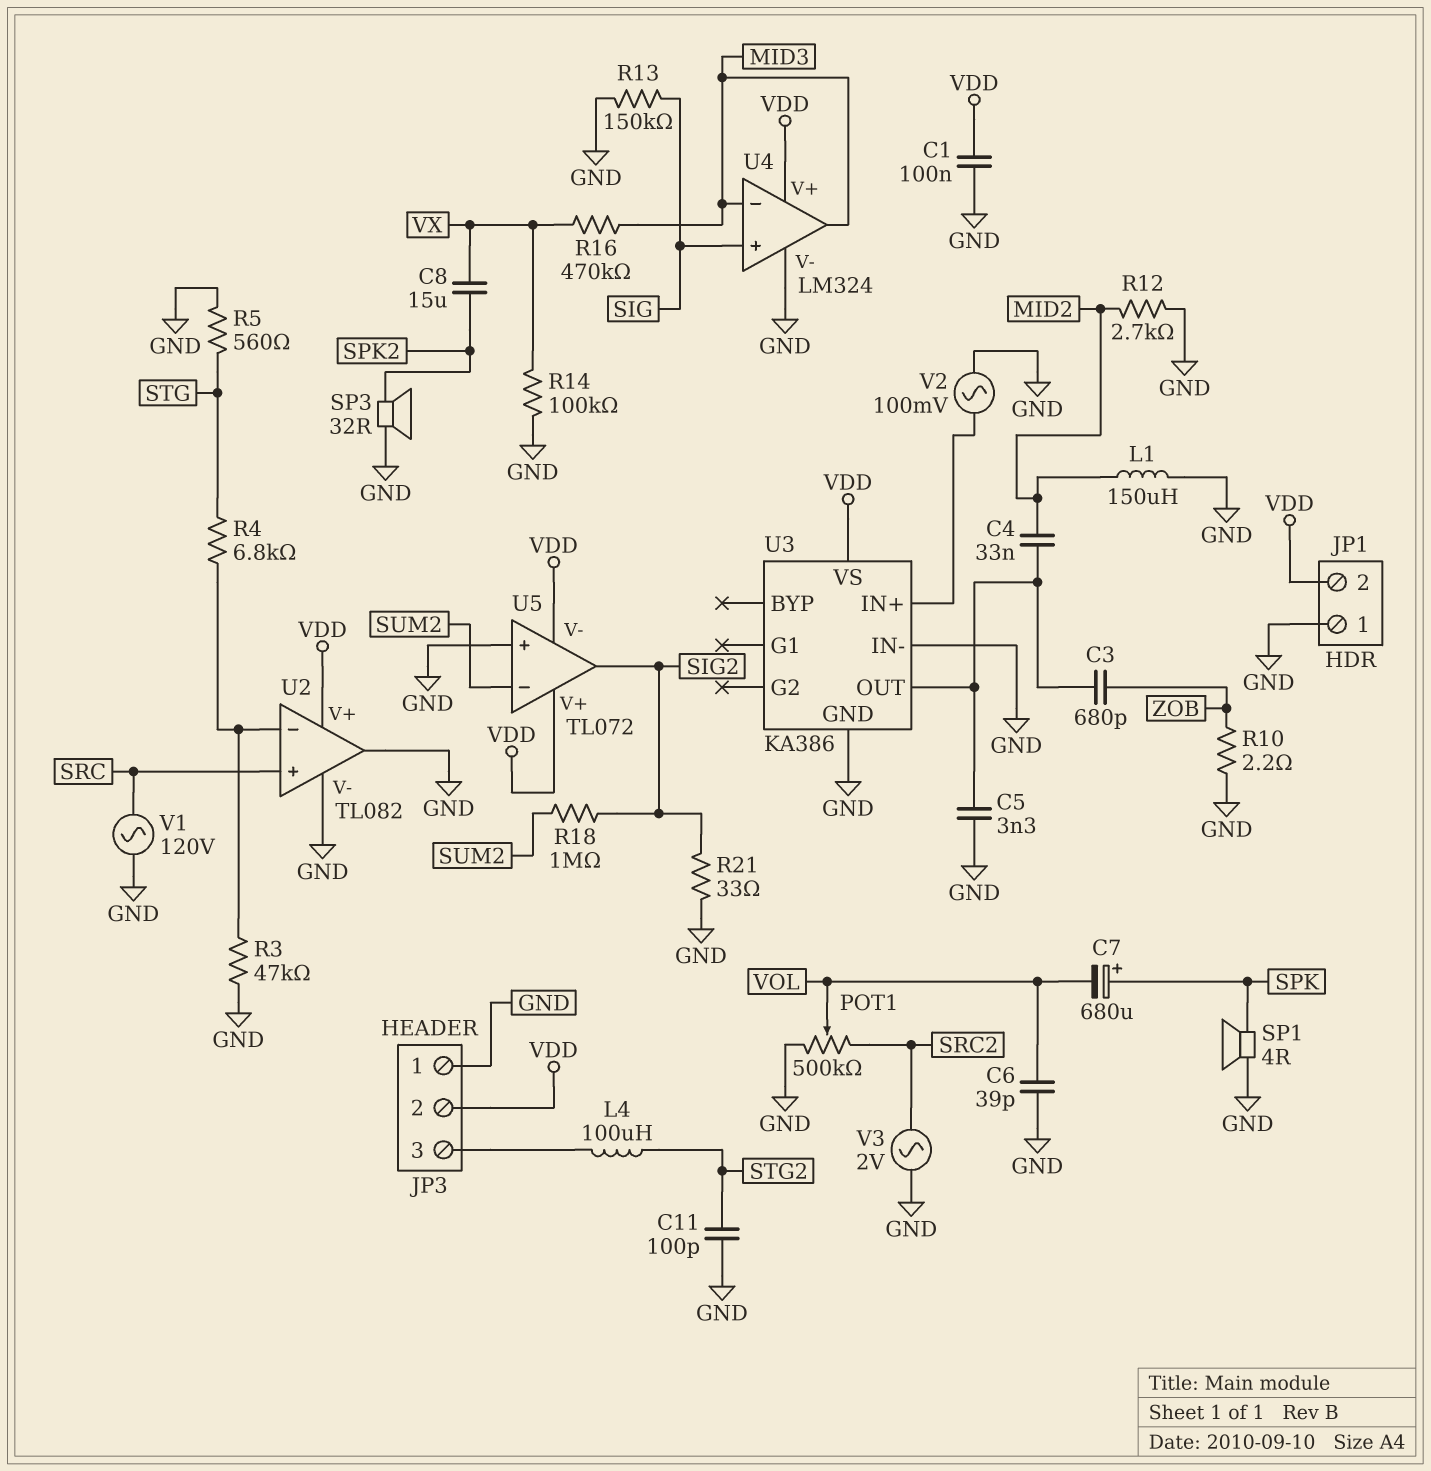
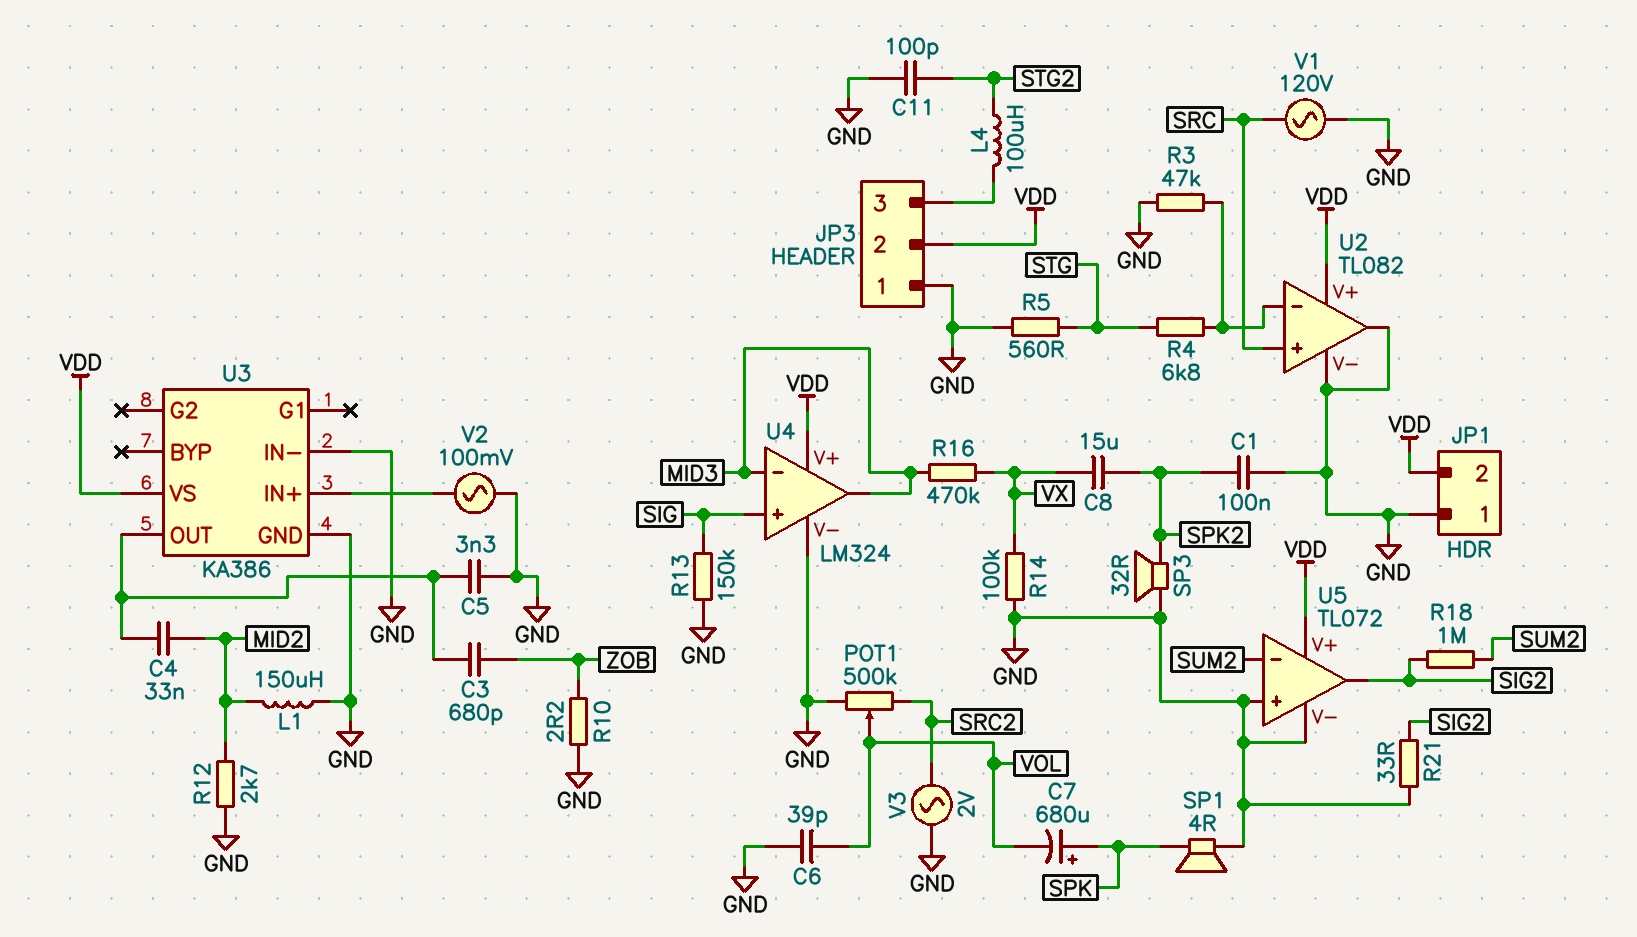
C1: 100nF (GND, VDD) -> 100nF (GND, SPK2)
U5 pin V-: VDD -> GND

